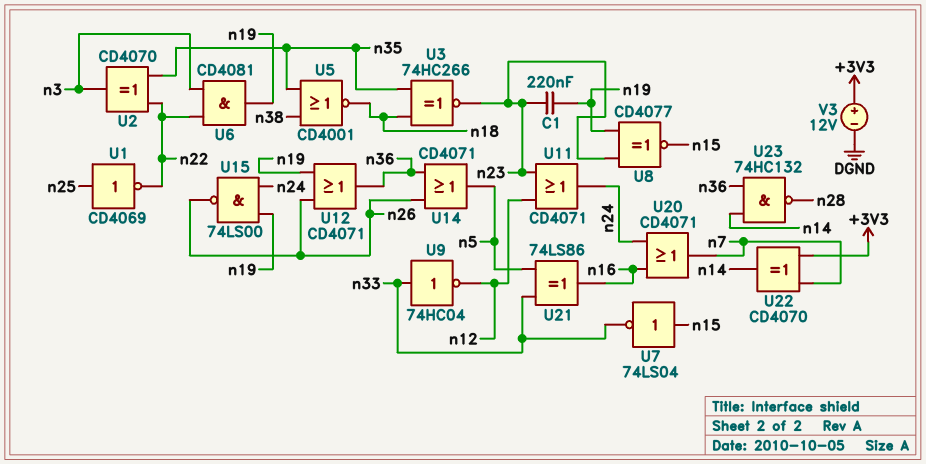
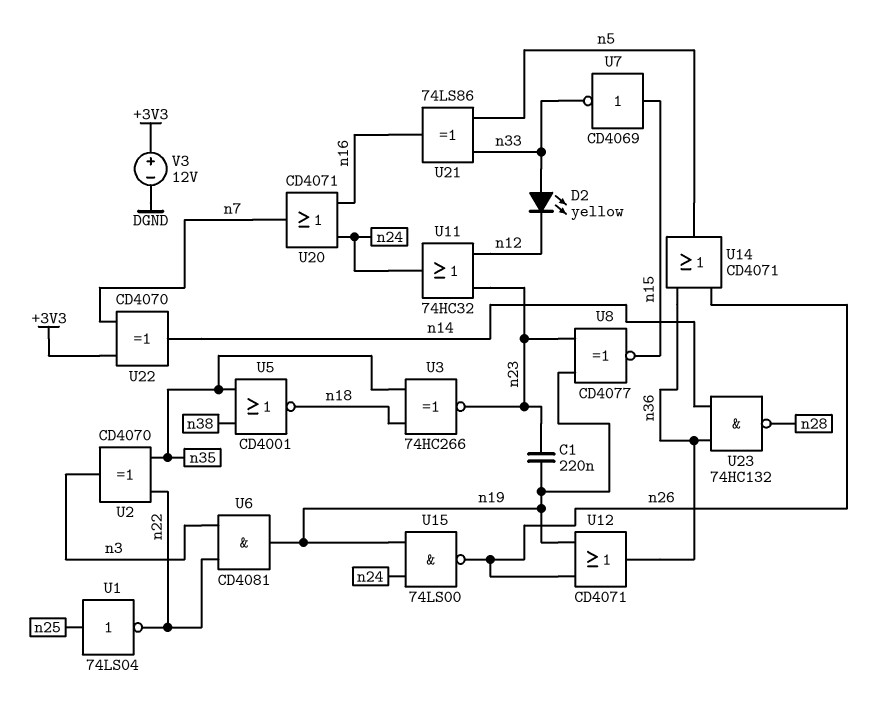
D2: none -> LED yellow (A n33, K n12)
U1: NOT CD4069 (in n25, out n22) -> NOT 74LS04 (in n25, out n22)
U7: NOT 74LS04 (in n15, out n33) -> NOT CD4069 (in n15, out n33)
U9: NOT 74HC04 (in n33, out n12) -> none
U11: OR CD4071 (in n12, in n23, out n24) -> OR 74HC32 (in n12, in n23, out n24)

